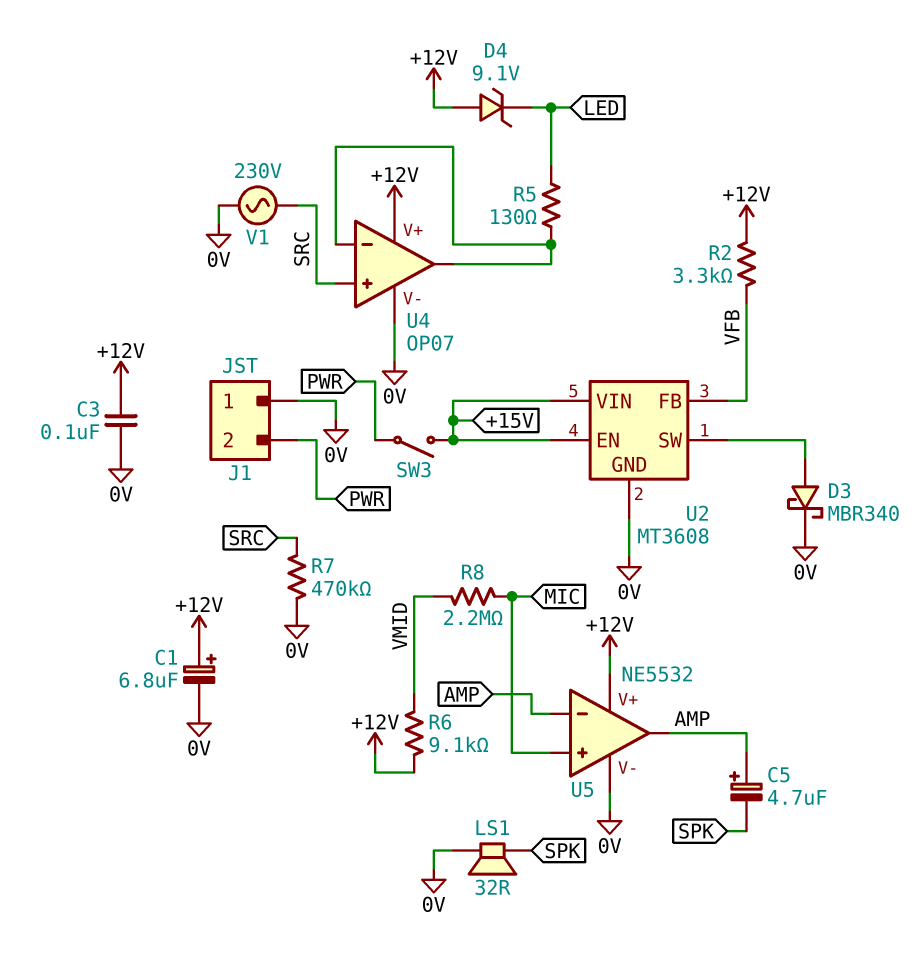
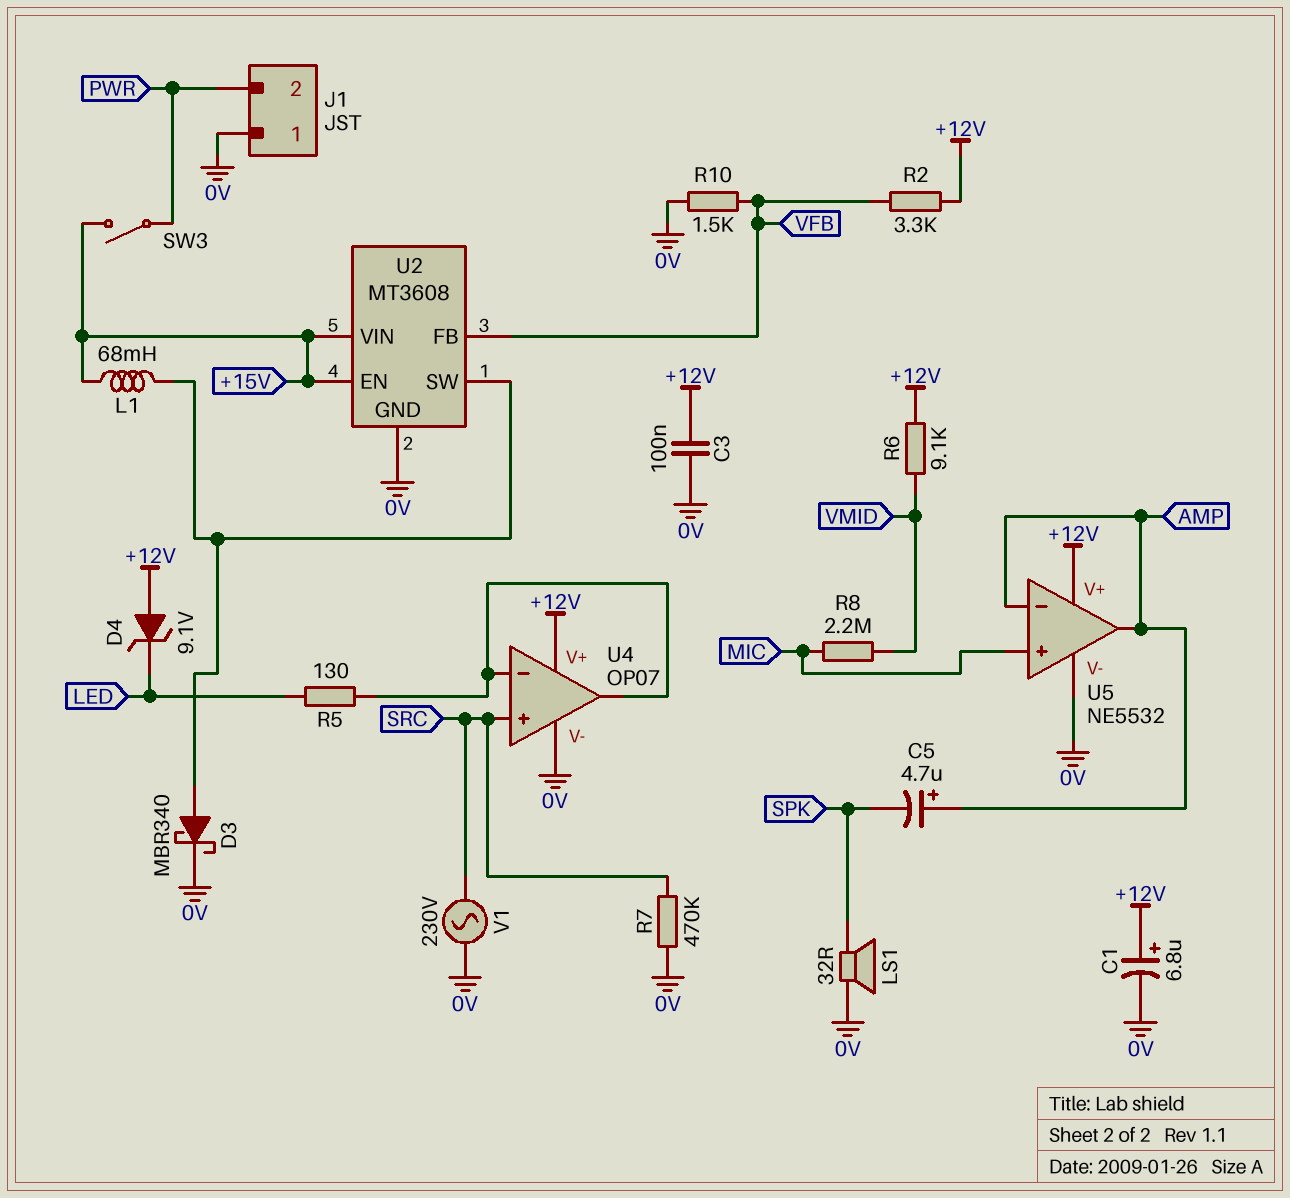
L1: none -> 68mH (+15V, U2/SW)
R10: none -> 1.5k (0V, VFB)

